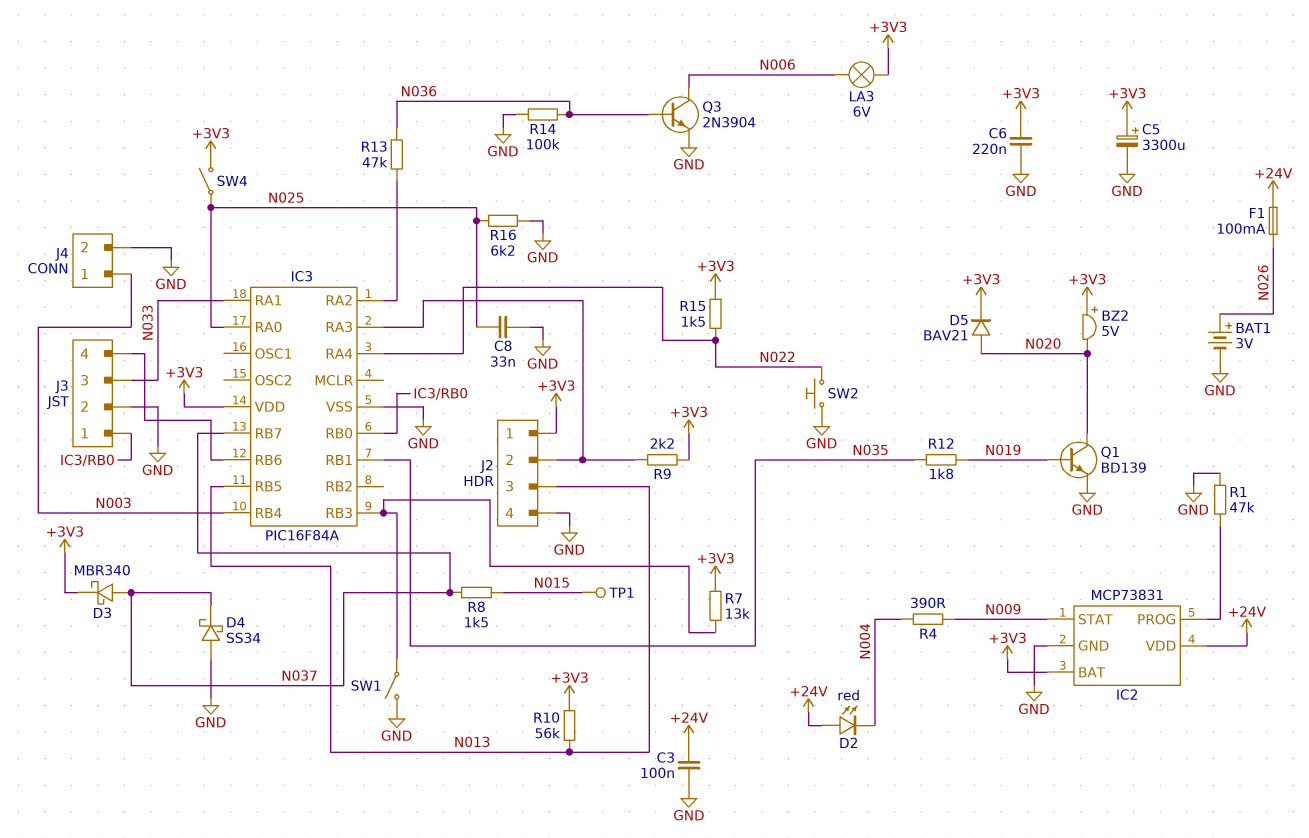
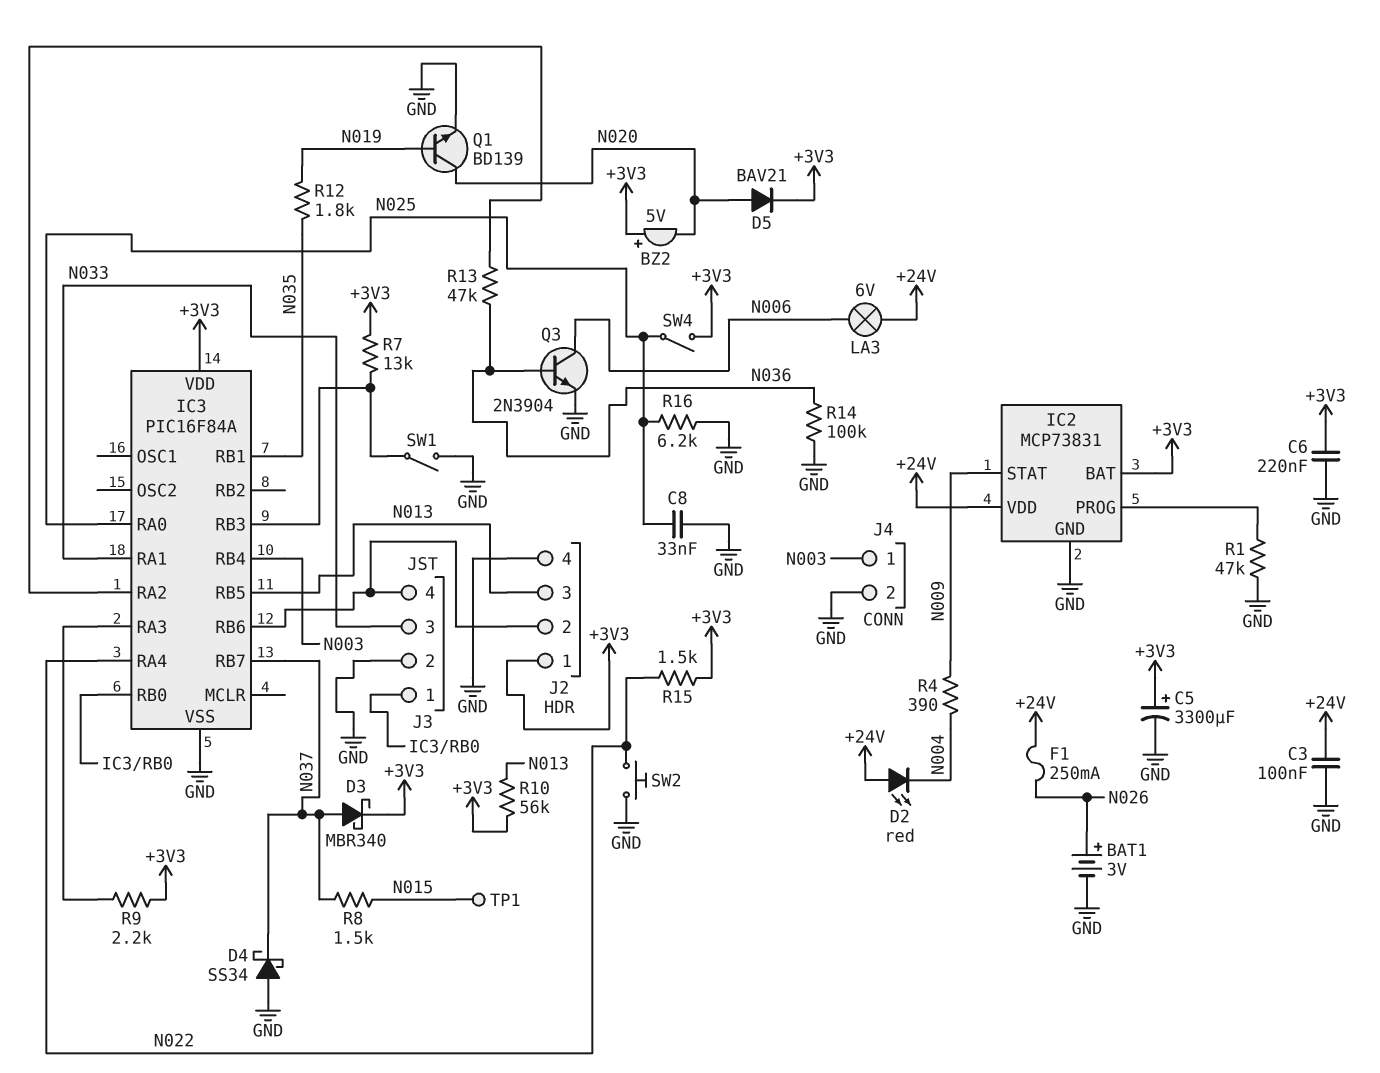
F1: 100mA (+24V, N026) -> 250mA (+24V, N026)
J2 pin 2: IC3/RA3 -> IC3/RB6
LA3: lamp 6V (+3V3, N006) -> lamp 6V (+24V, N006)

